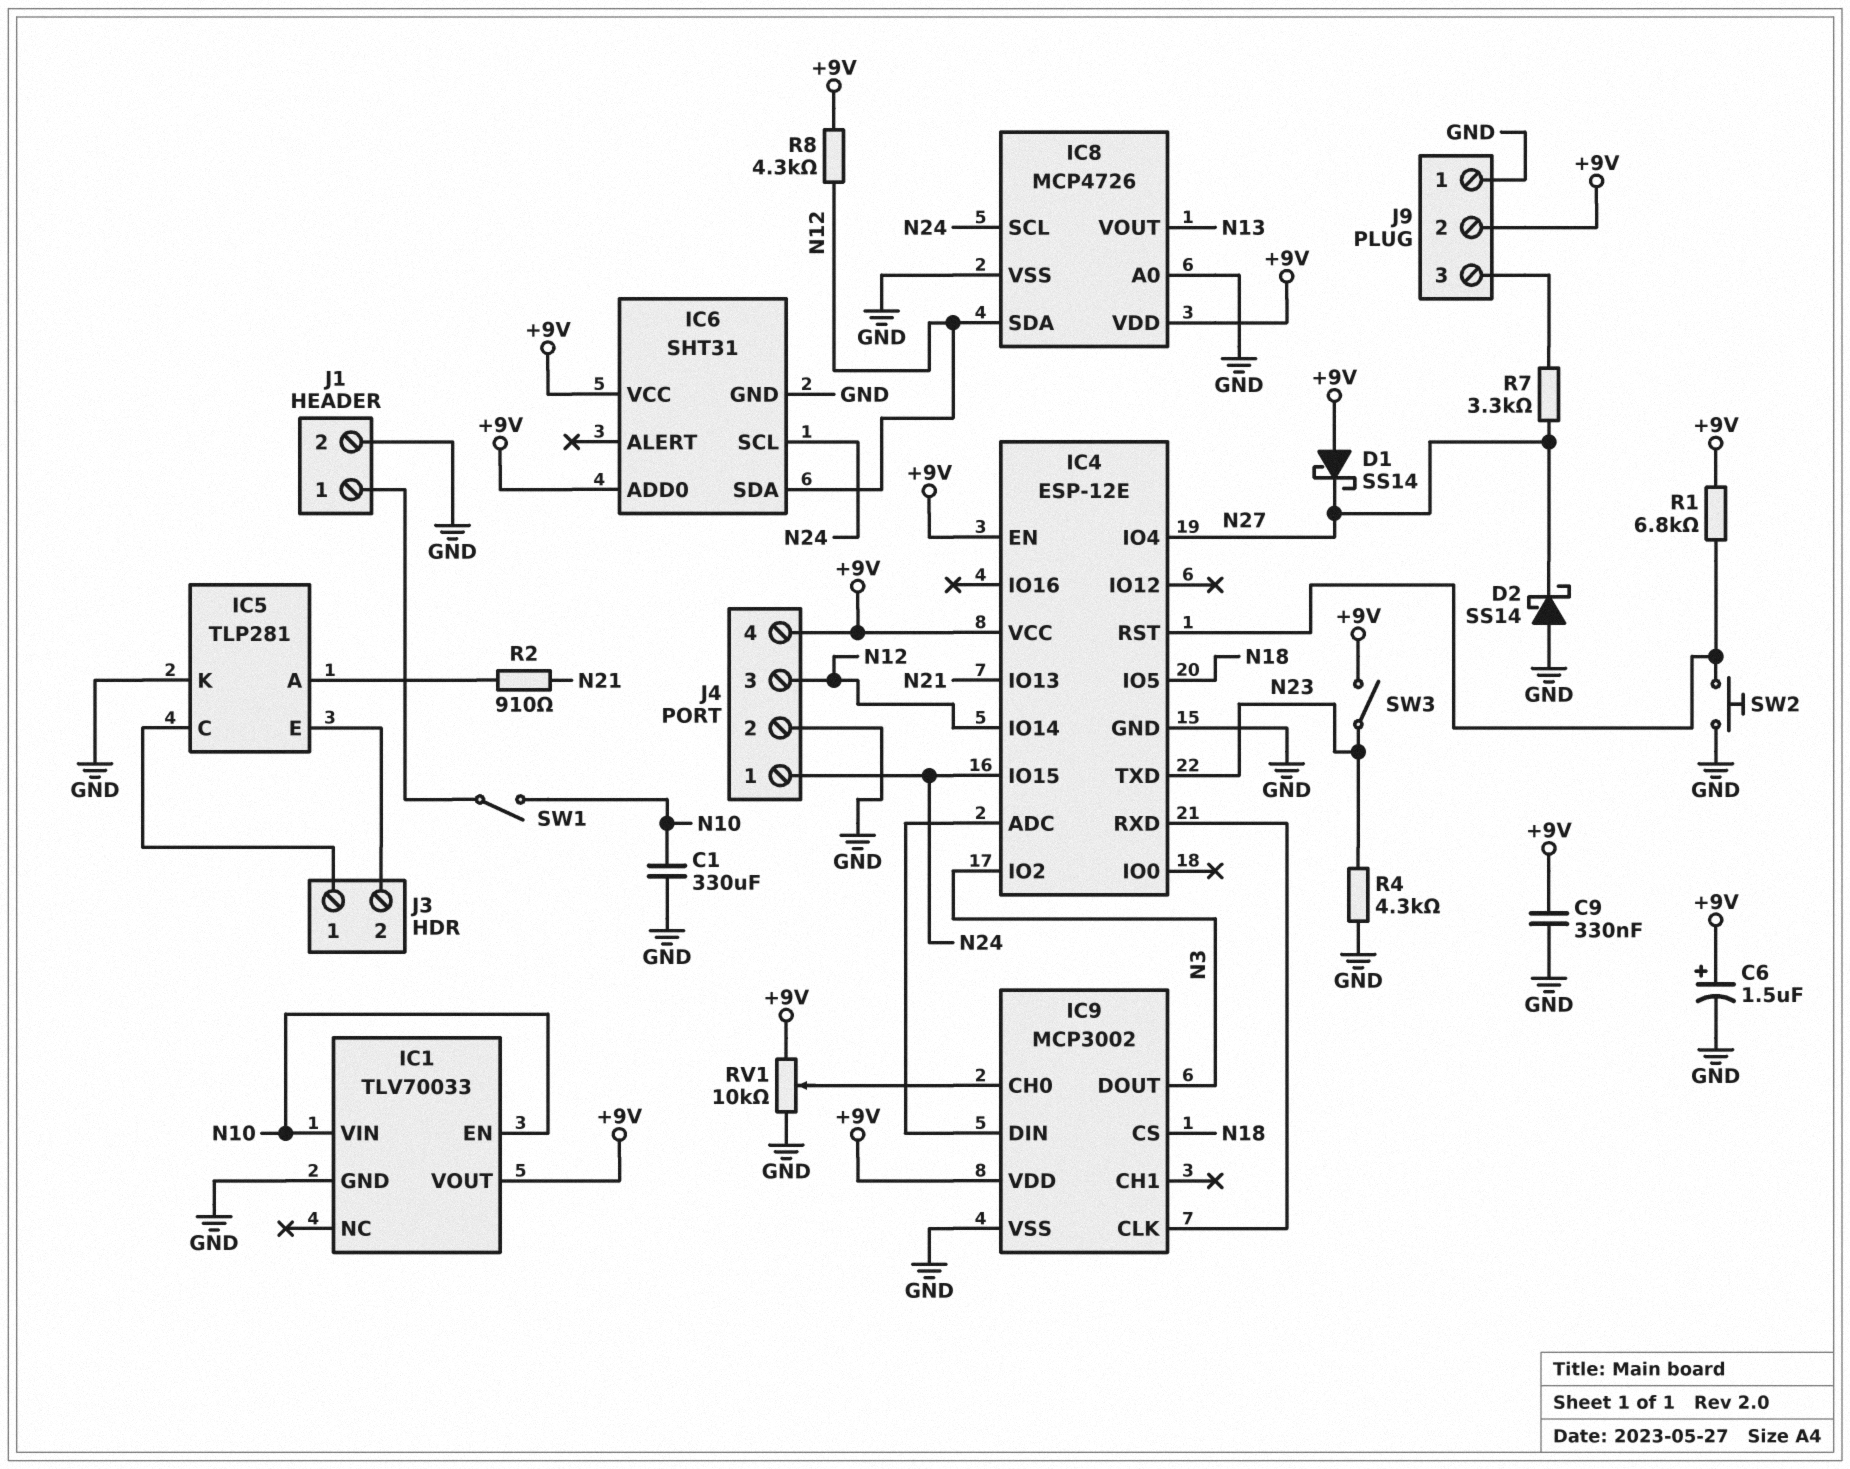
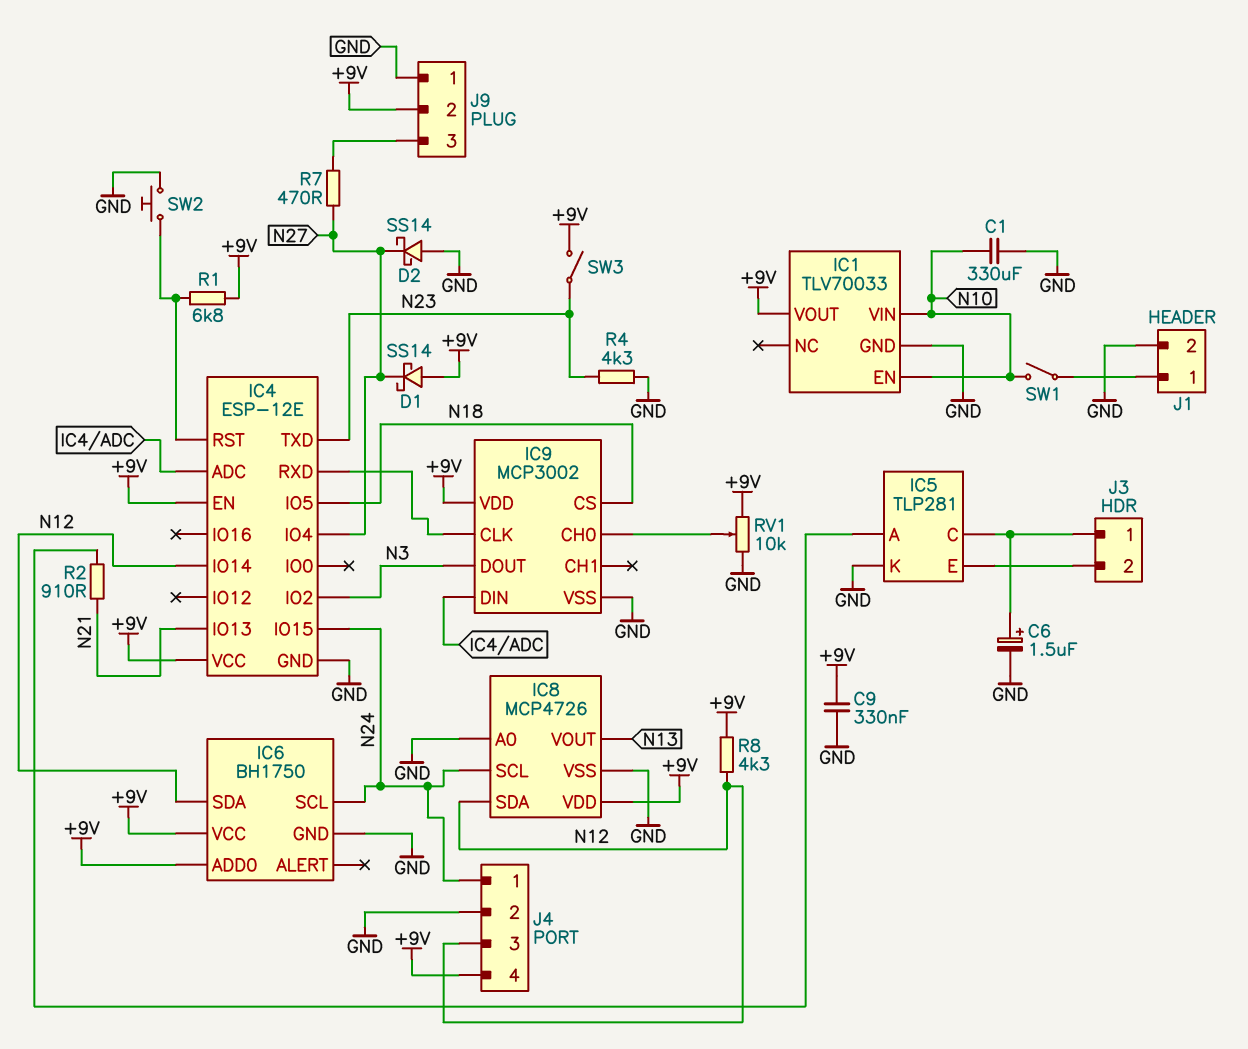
C6: 1.5uF (plus +9V, minus GND) -> 1.5uF (plus IC5/C, minus GND)
IC6: SHT31 -> BH1750
R7: 3.3k (J9/3, N27) -> 470 (J9/3, N27)

